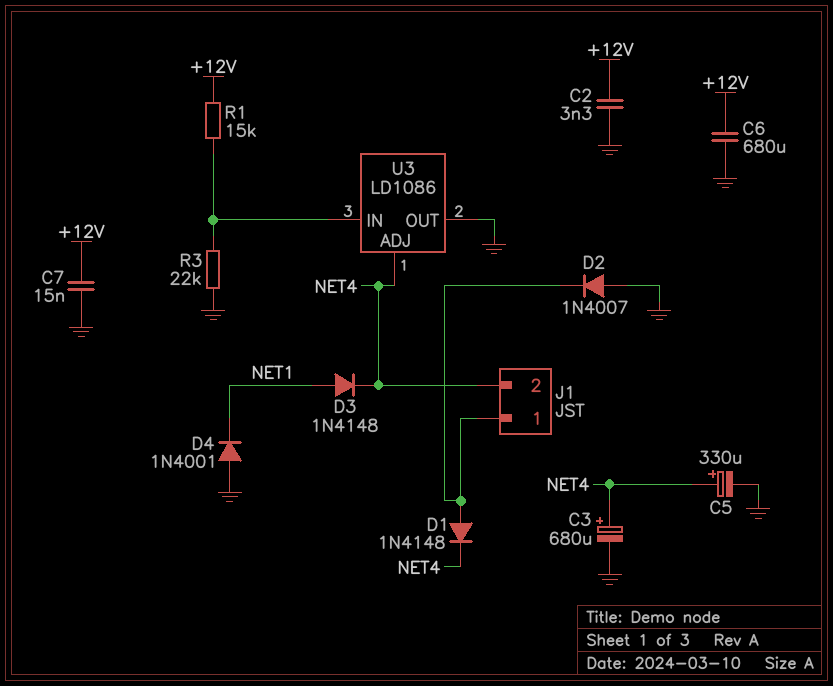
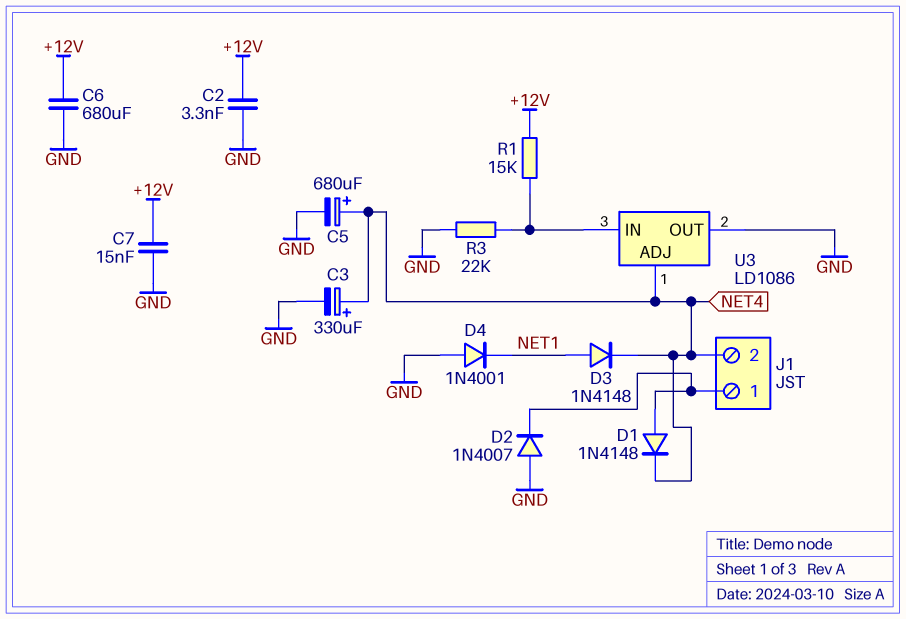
C3: 680uF (plus NET4, minus GND) -> 330uF (plus NET4, minus GND)
C5: 330uF (plus NET4, minus GND) -> 680uF (plus NET4, minus GND)

